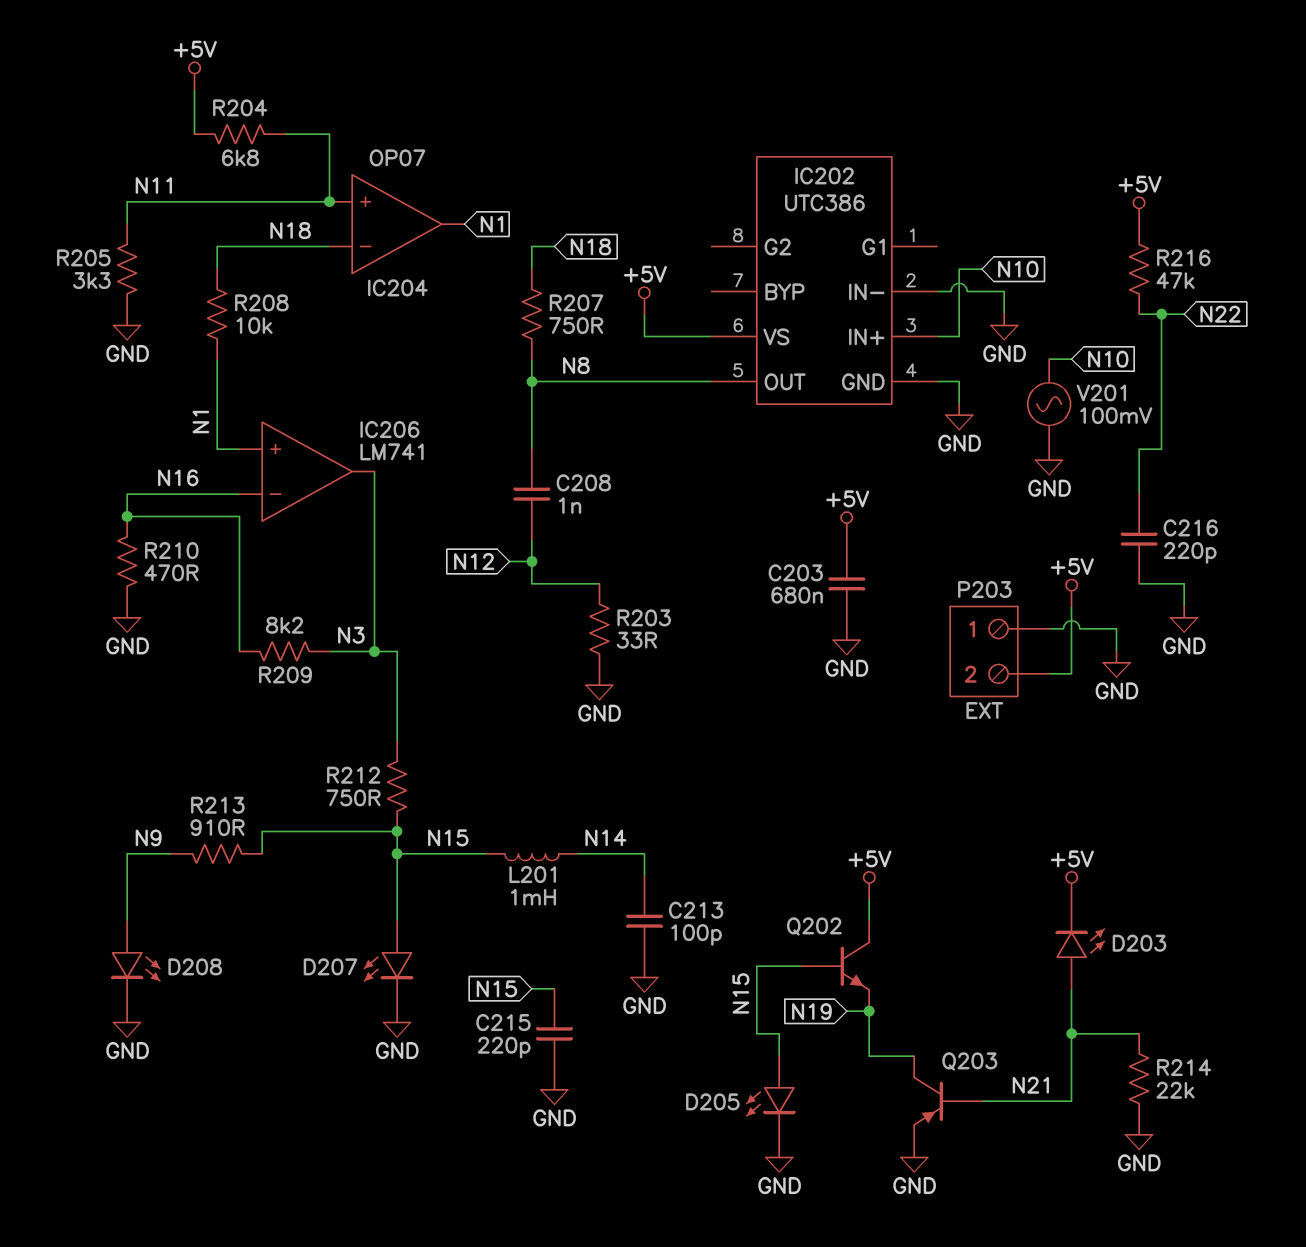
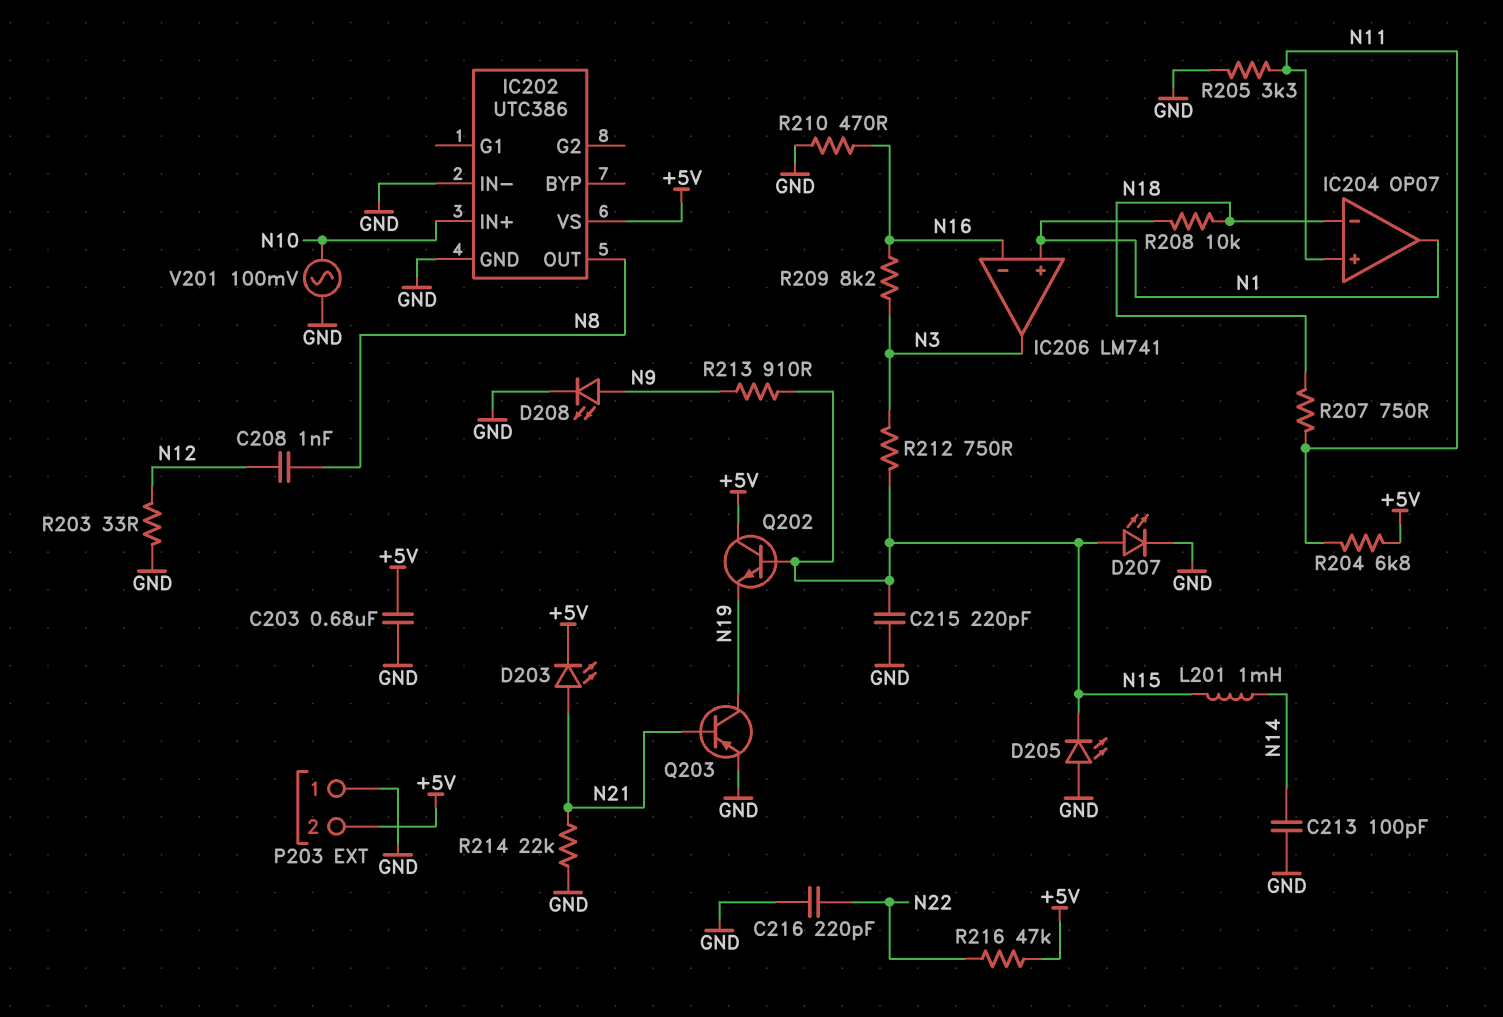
D205: LED (A N15, K GND) -> LED (A GND, K N15)
R207: 750 (N8, N18) -> 750 (N11, N18)

